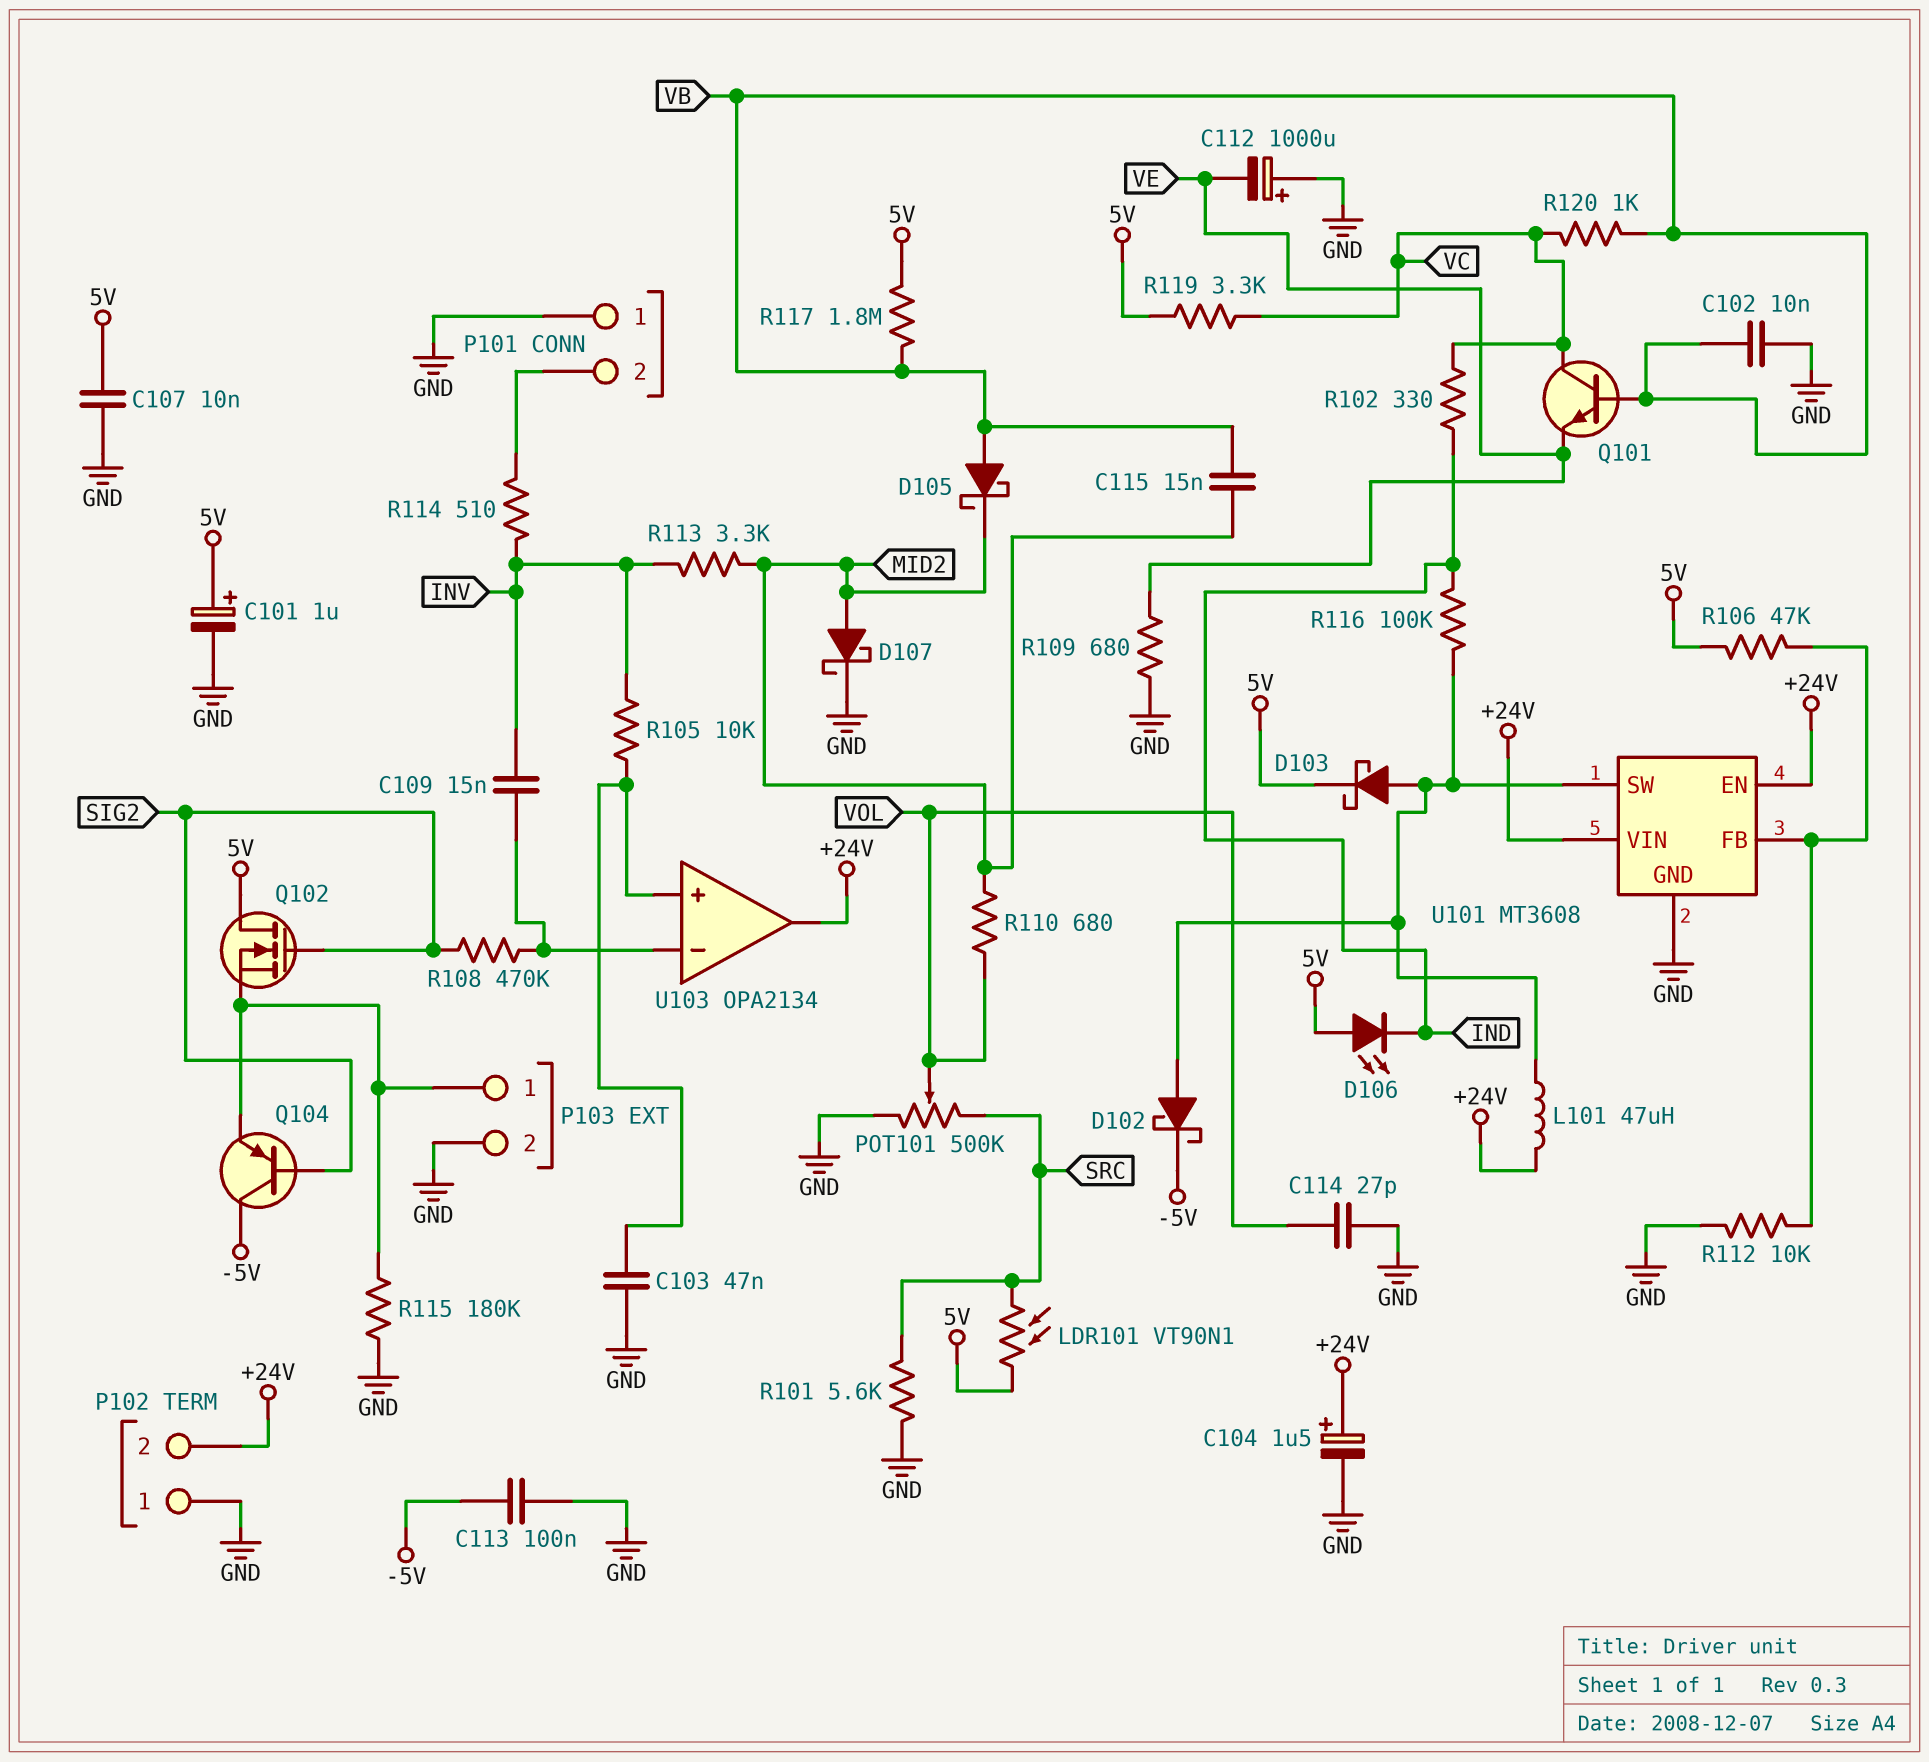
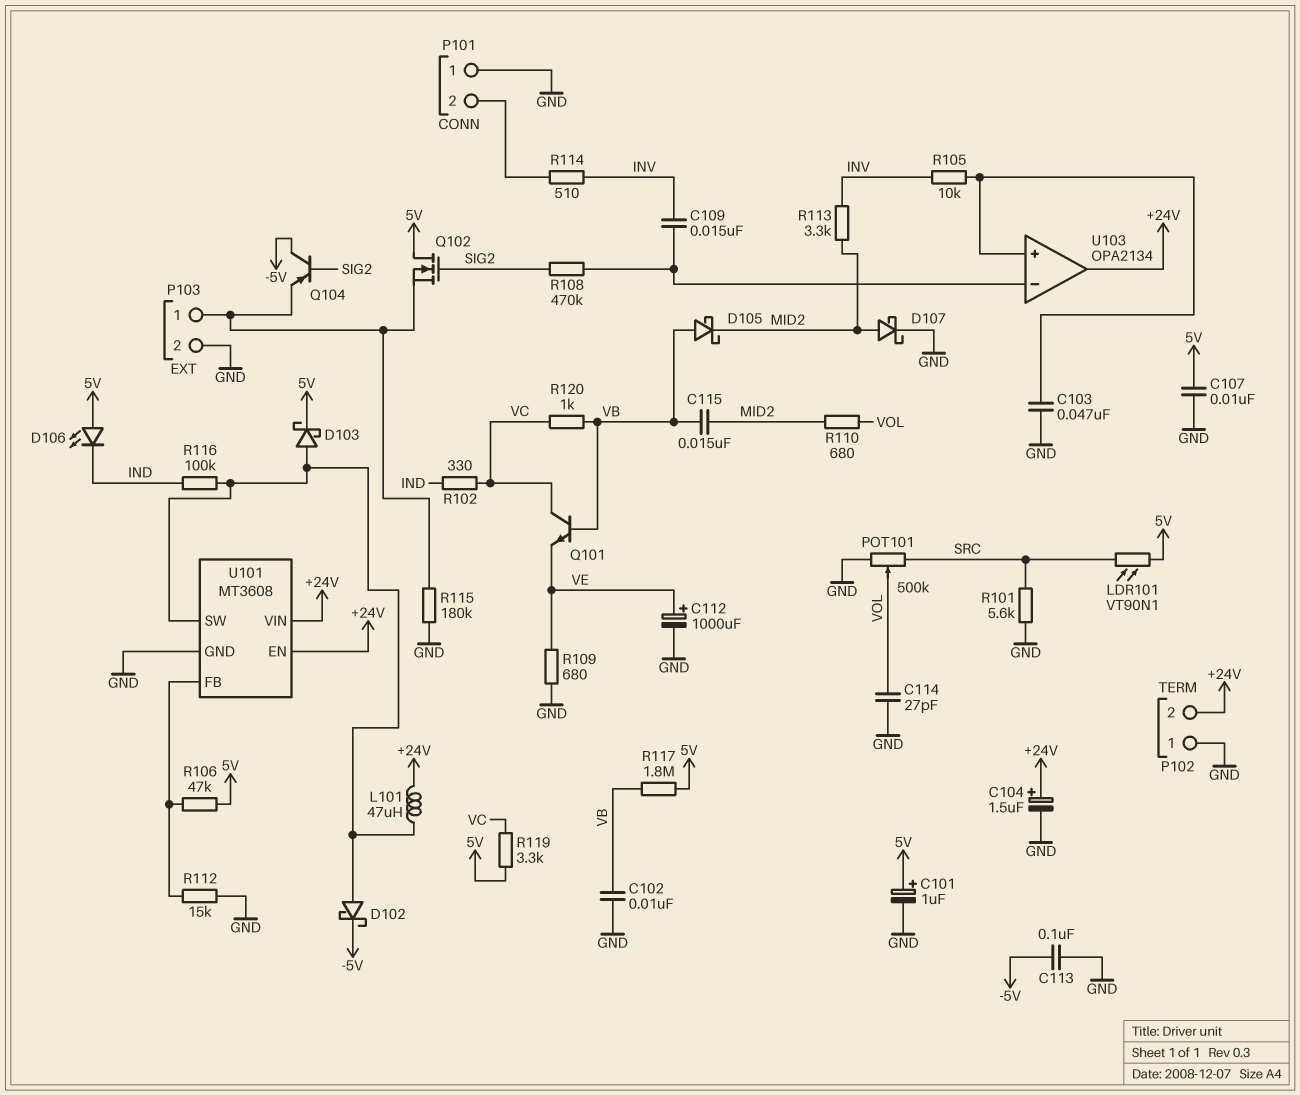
C112: 1000uF (plus GND, minus VE) -> 1000uF (plus VE, minus GND)
R112: 10k (GND, U101/FB) -> 15k (GND, U101/FB)

